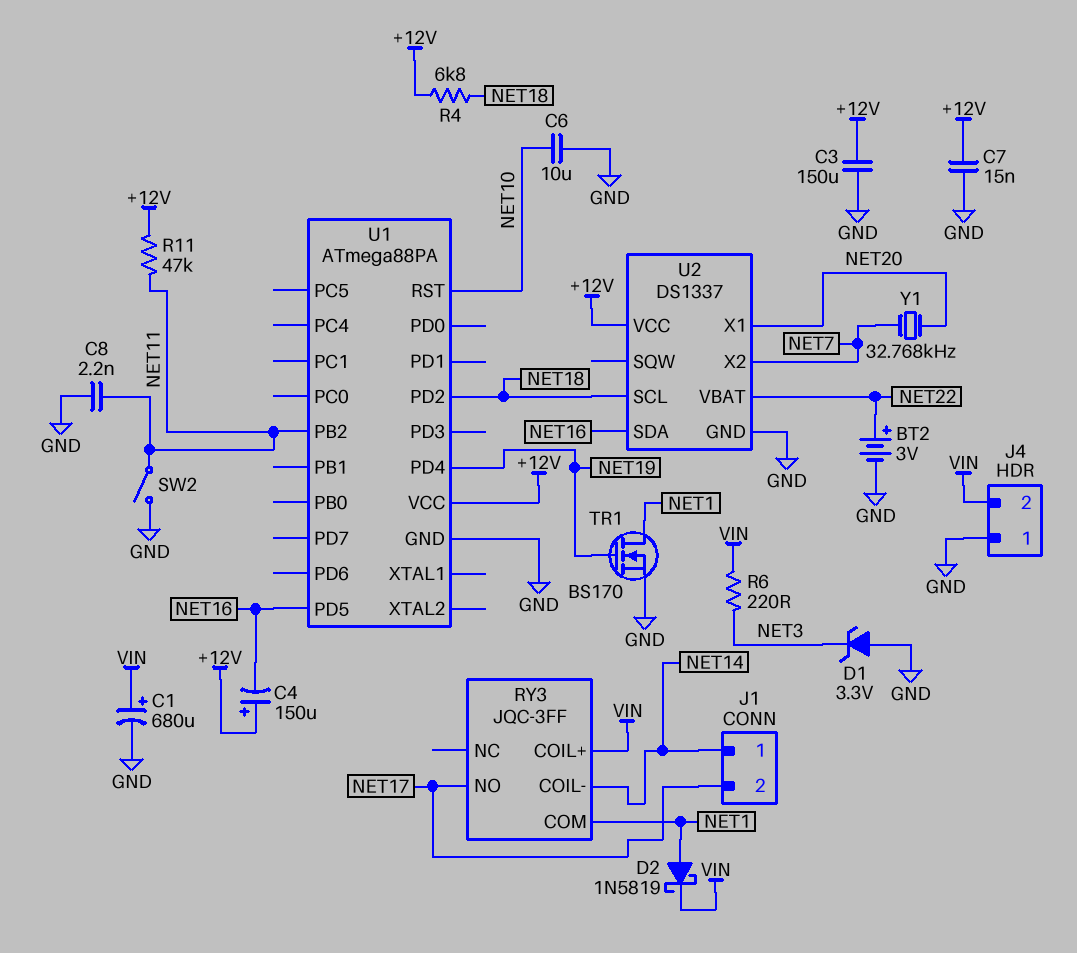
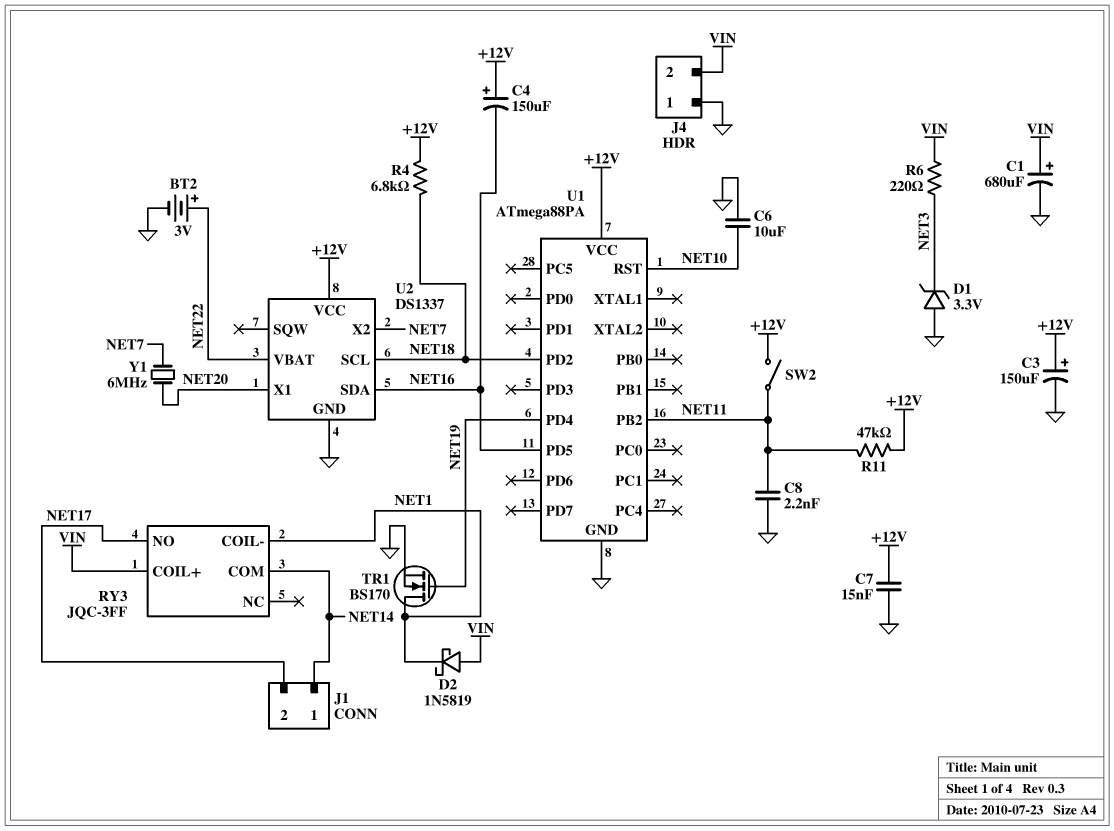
C3: 150uF (+12V, GND) -> 150uF (plus +12V, minus GND)
D2: schottky 1N5819 (A NET1, K VIN) -> schottky 1N5819 (A VIN, K NET1)
RY3 pin COIL-: NET14 -> NET1
RY3 pin COM: NET1 -> NET14
SW2: switch (GND, NET11) -> switch (+12V, NET11)
Y1: 32.768kHz (NET7, NET20) -> 6MHz (NET7, NET20)

